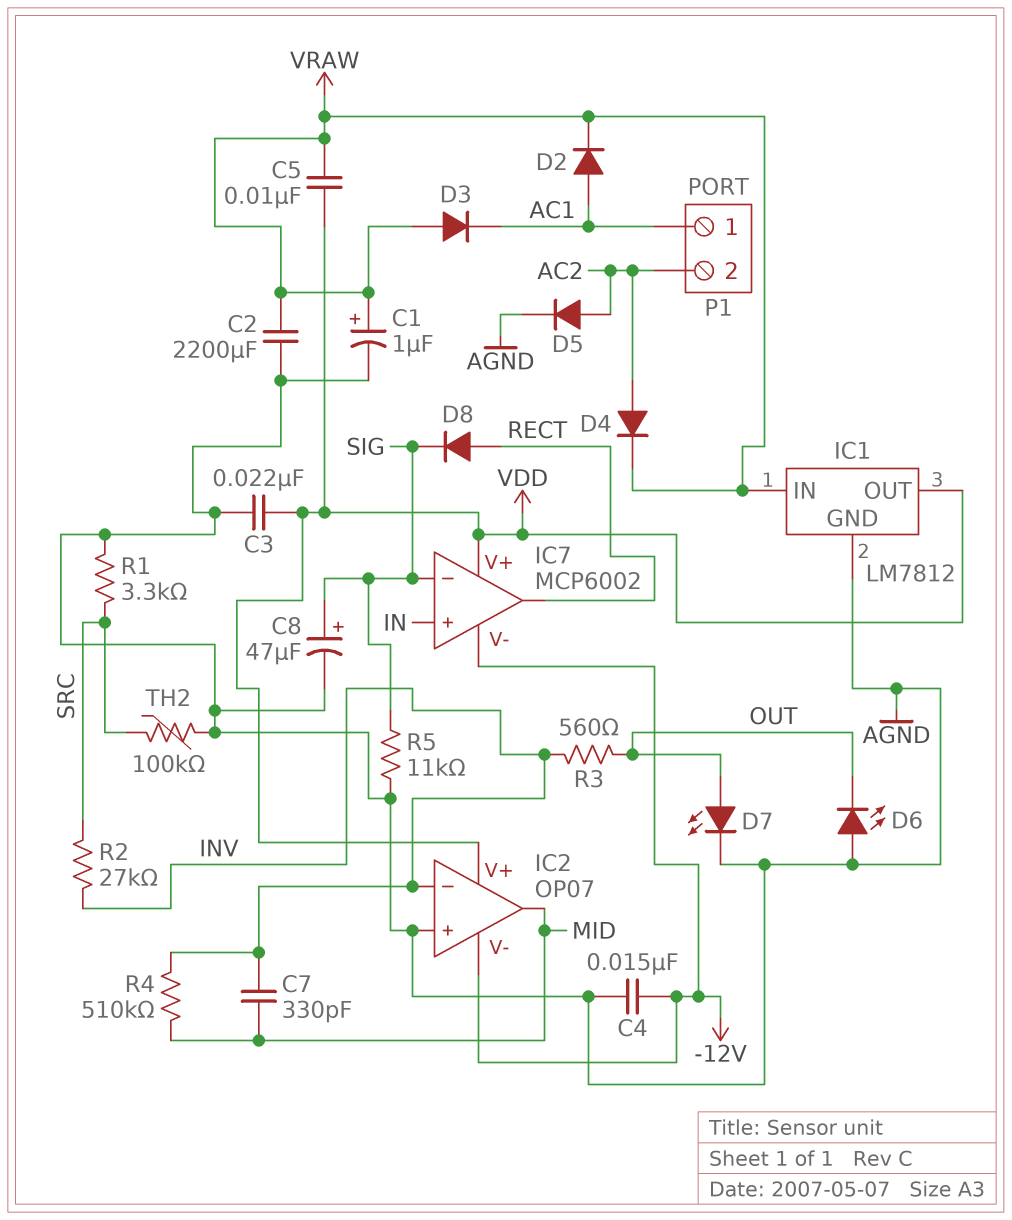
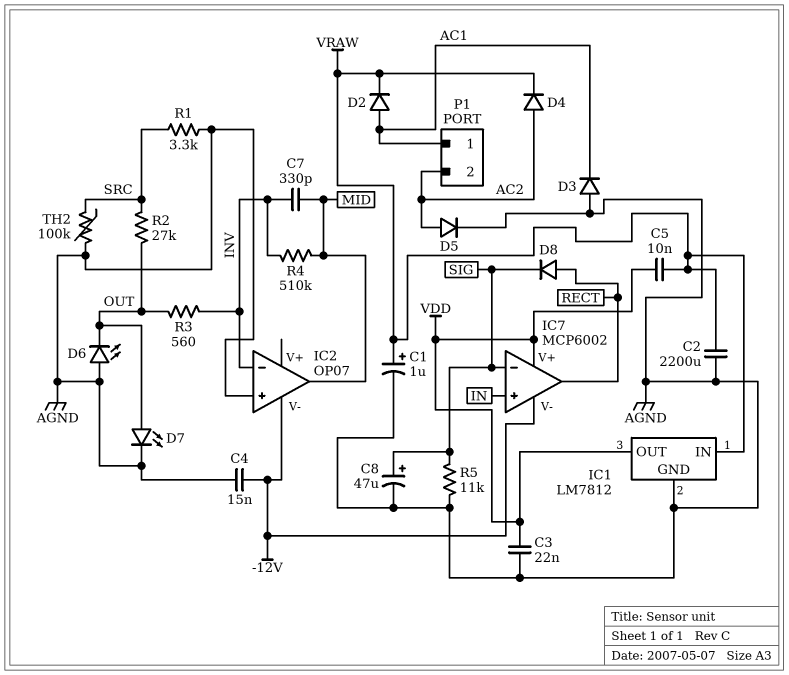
D3: diode (A VRAW, K AC1) -> diode (A AGND, K AC1)
IC2 pin V+: VDD -> none
R2: 27k (INV, SRC) -> 27k (OUT, SRC)

